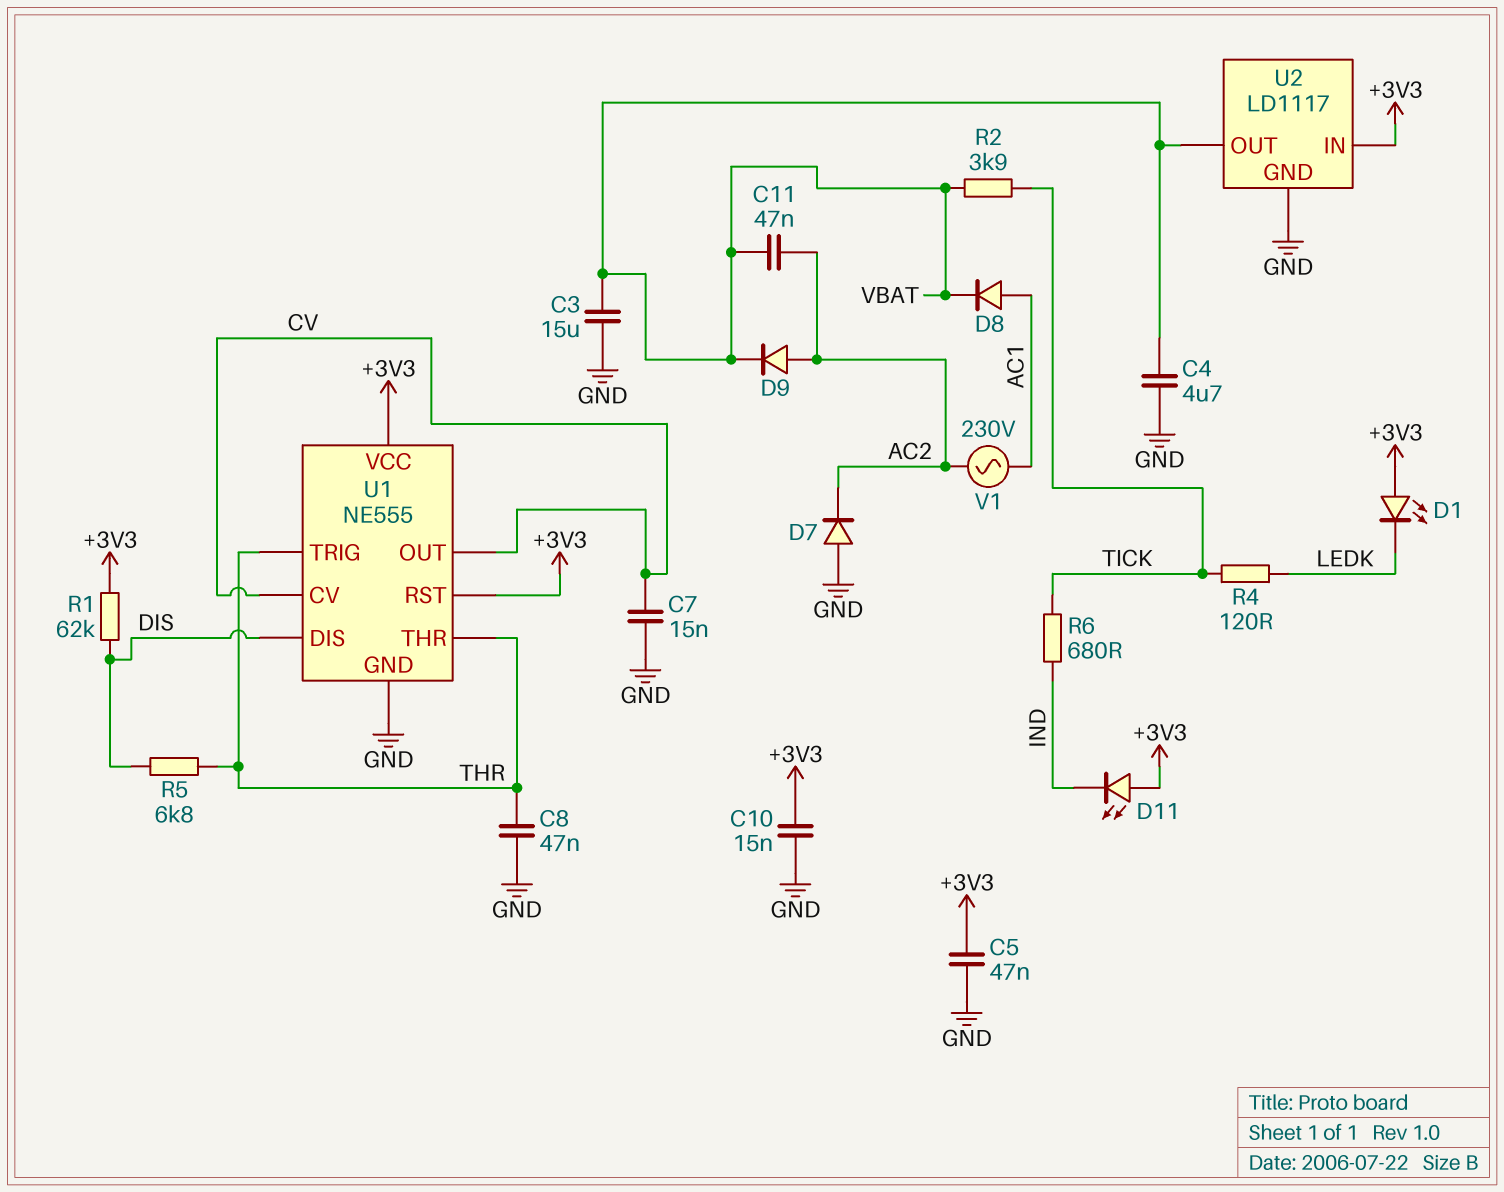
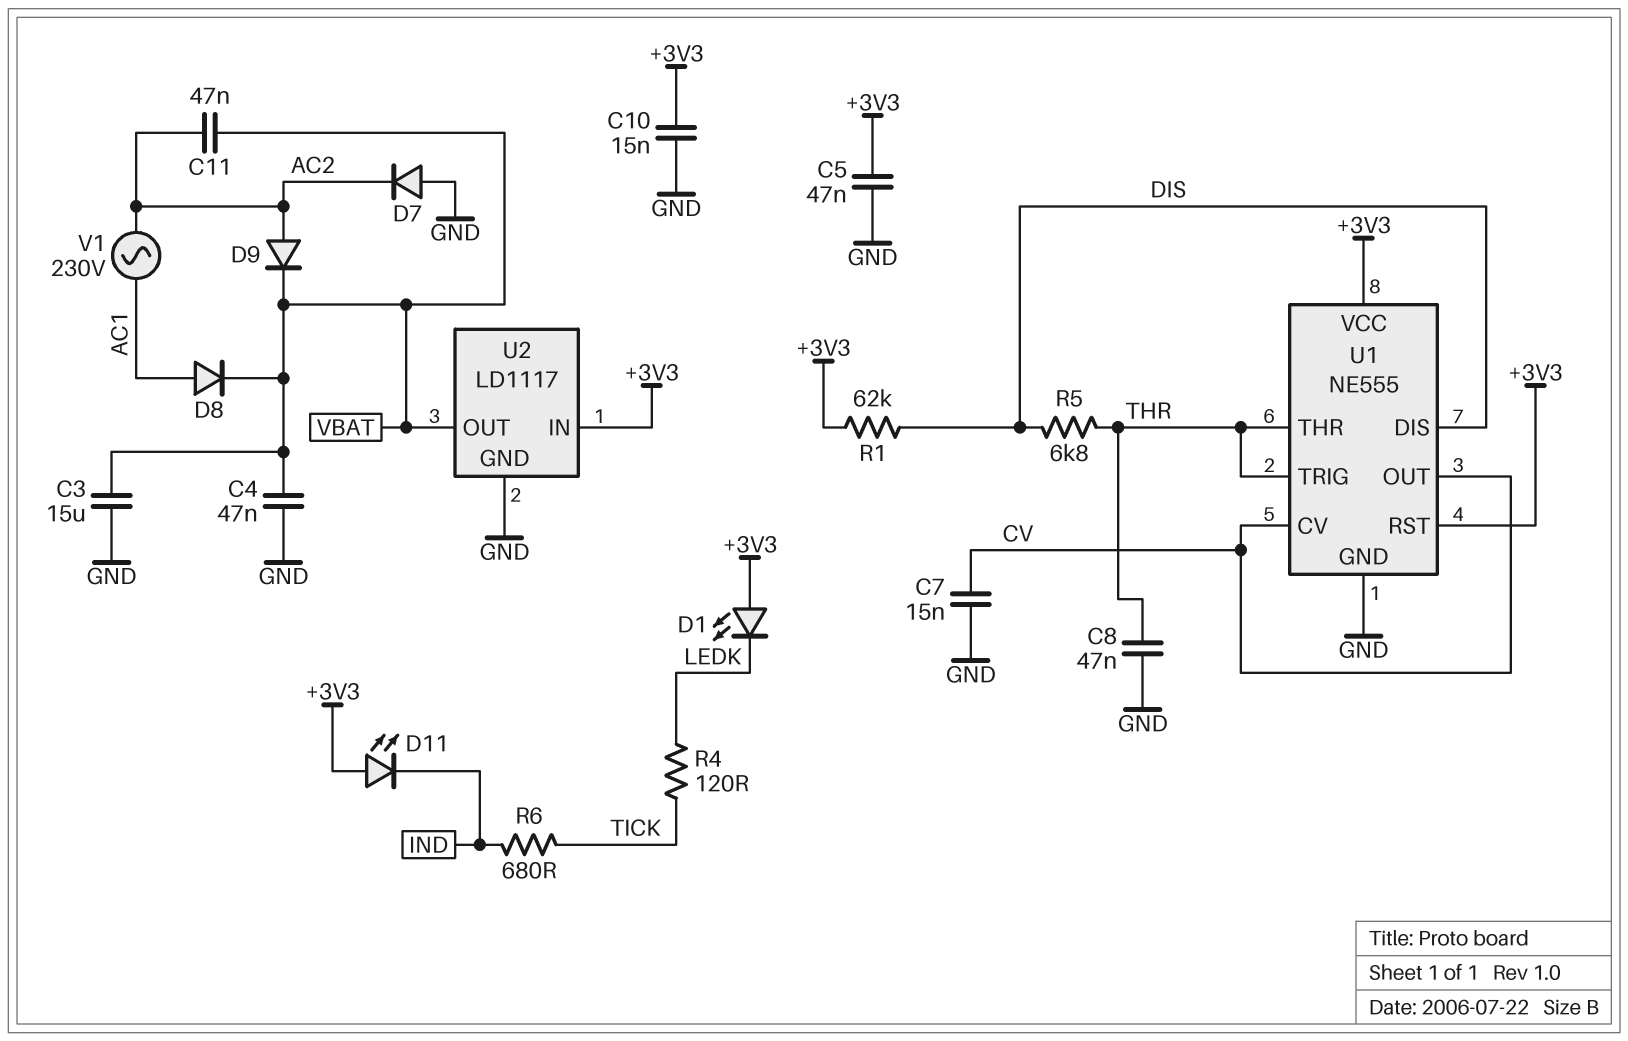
C4: 4.7uF (GND, VBAT) -> 47nF (GND, VBAT)
R2: 3.9k (TICK, VBAT) -> none

